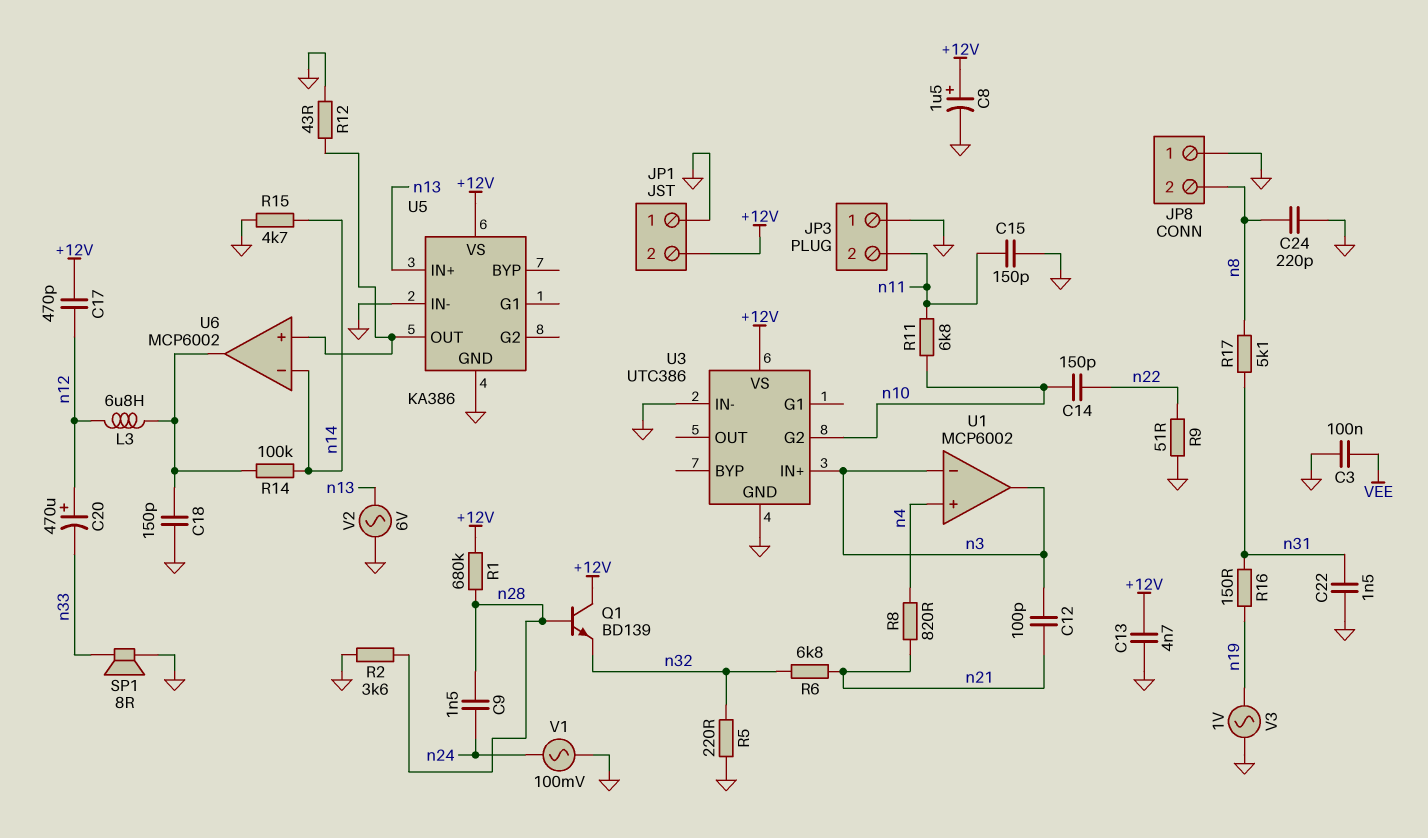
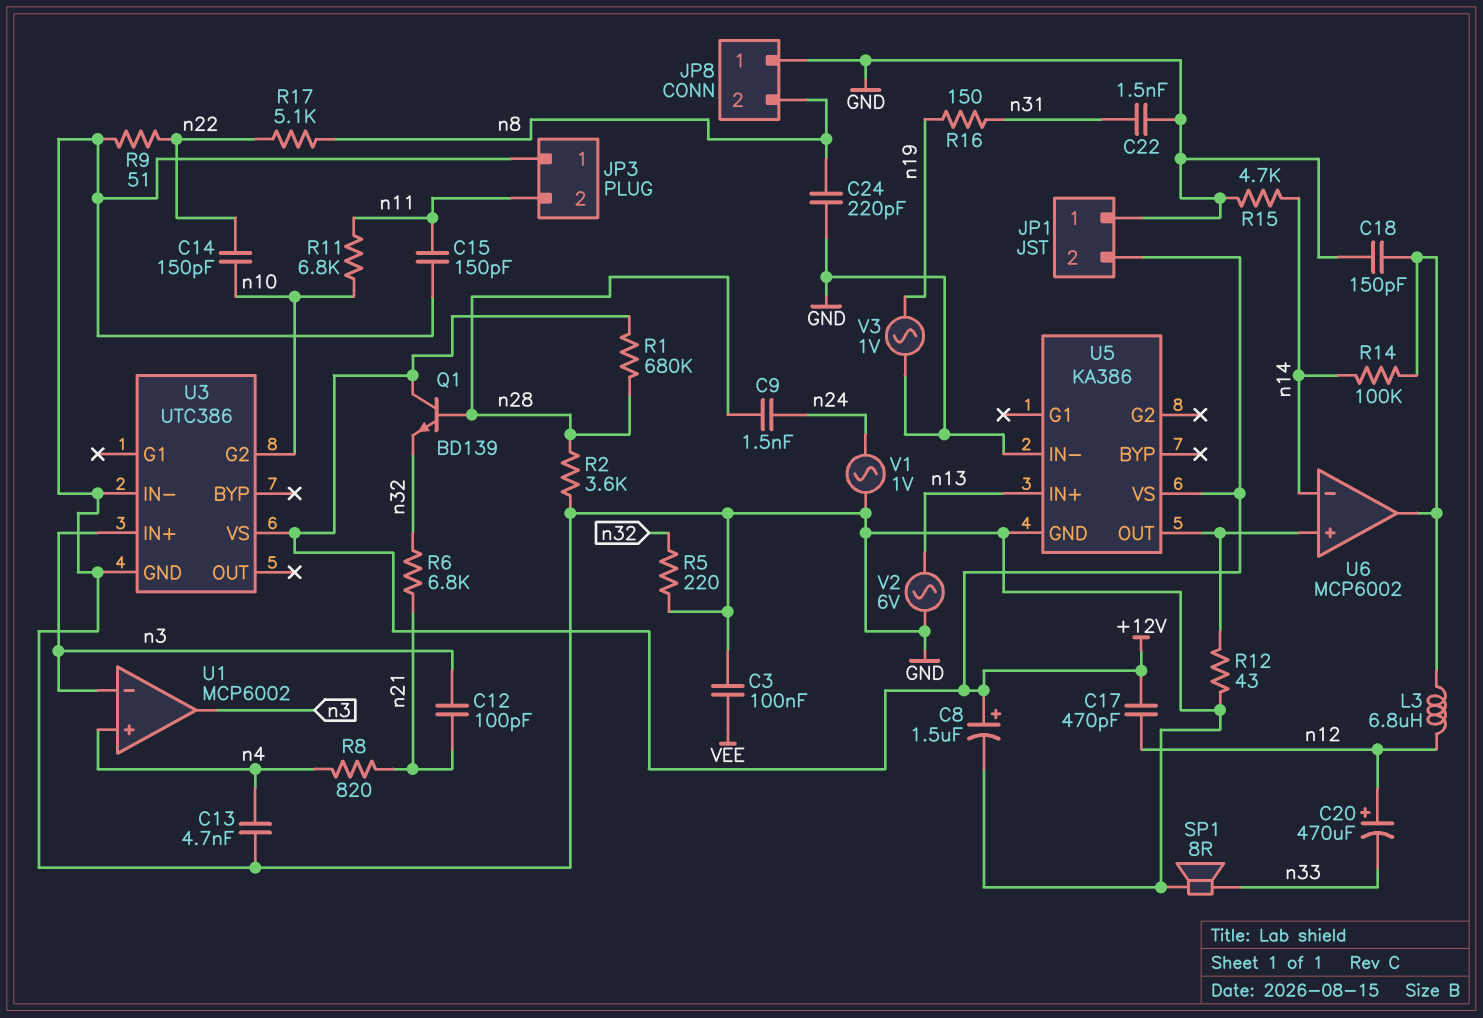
C13: 4.7nF (+12V, GND) -> 4.7nF (GND, n4)
R17: 5.1k (n8, n31) -> 5.1k (n8, n22)
V1: AC 100mV (GND, n24) -> AC 1V (GND, n24)

